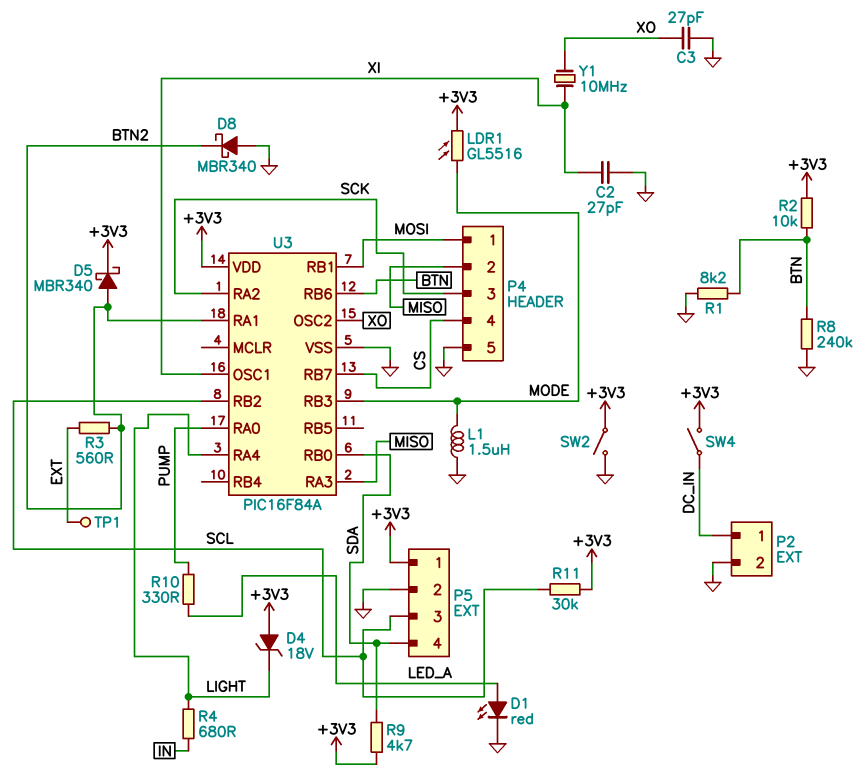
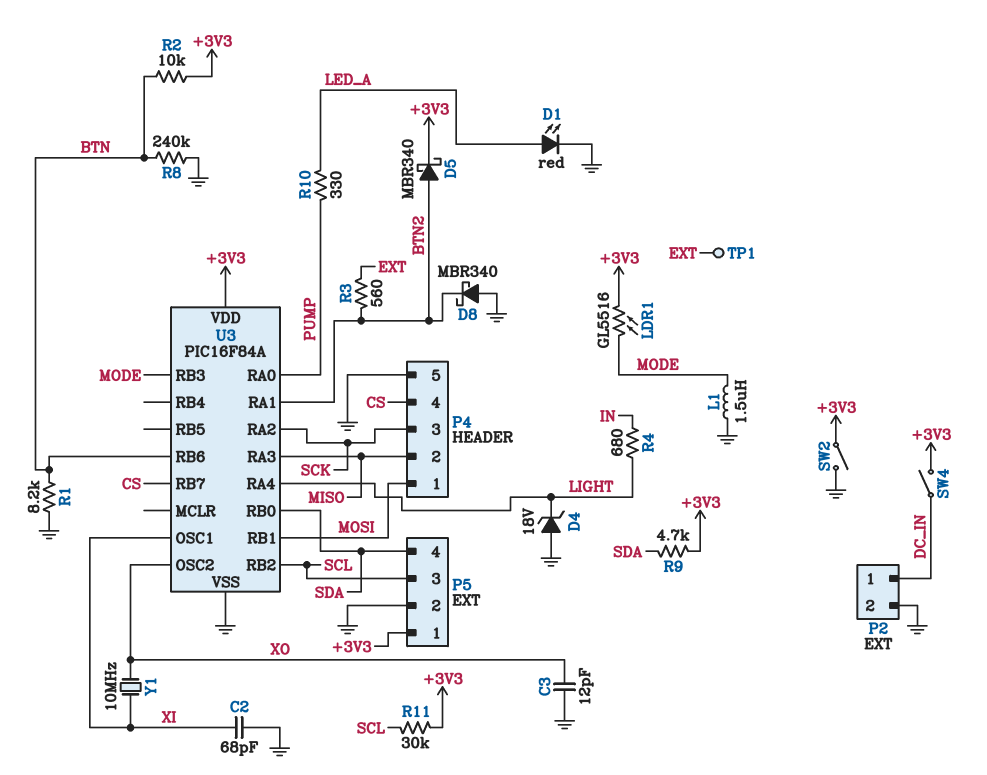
C2: 27pF (GND, XI) -> 68pF (GND, XI)
C3: 27pF (GND, XO) -> 12pF (GND, XO)
D4: zener 18V (A +3V3, K LIGHT) -> zener 18V (A GND, K LIGHT)

